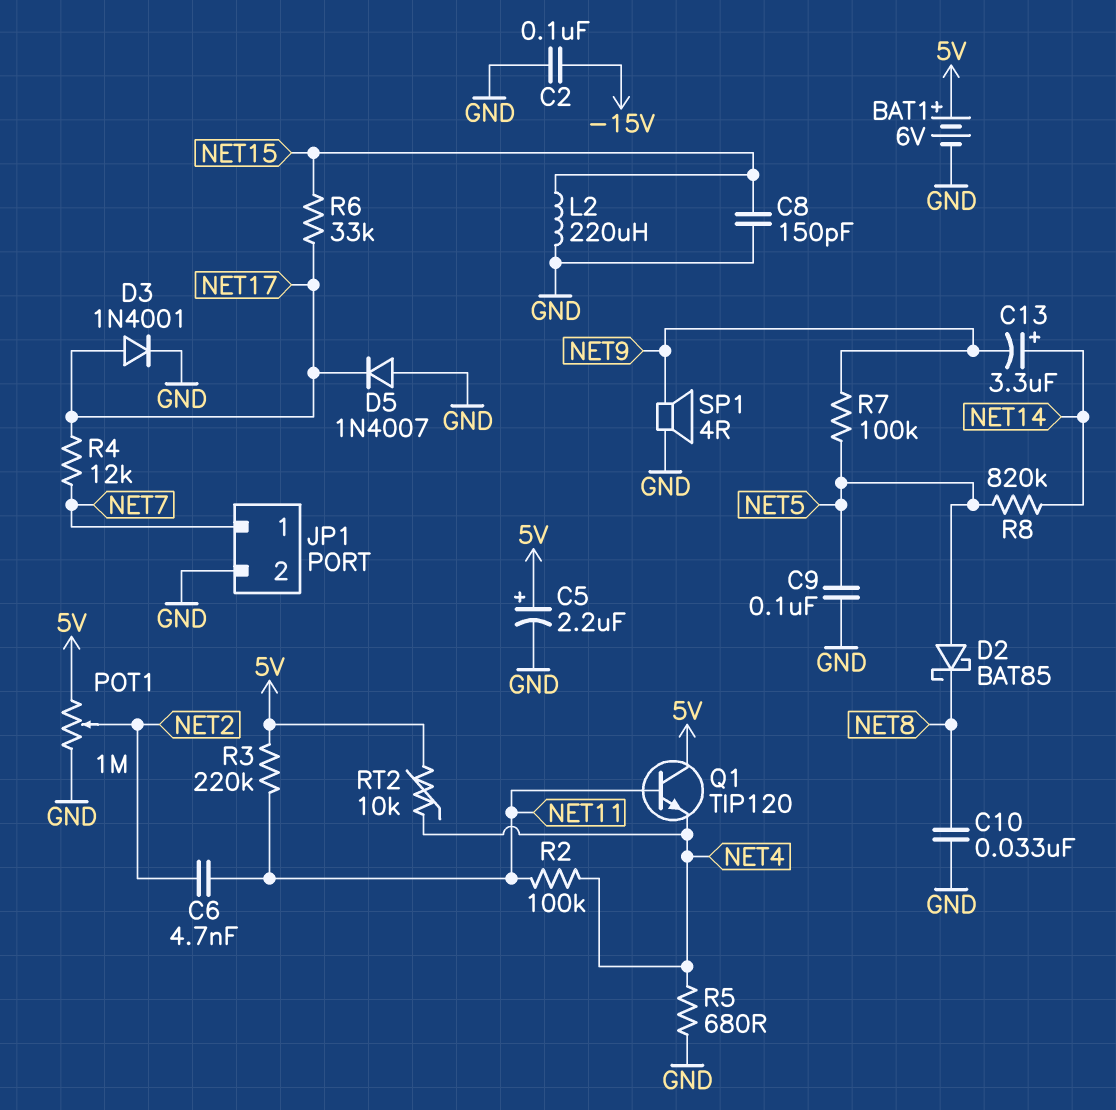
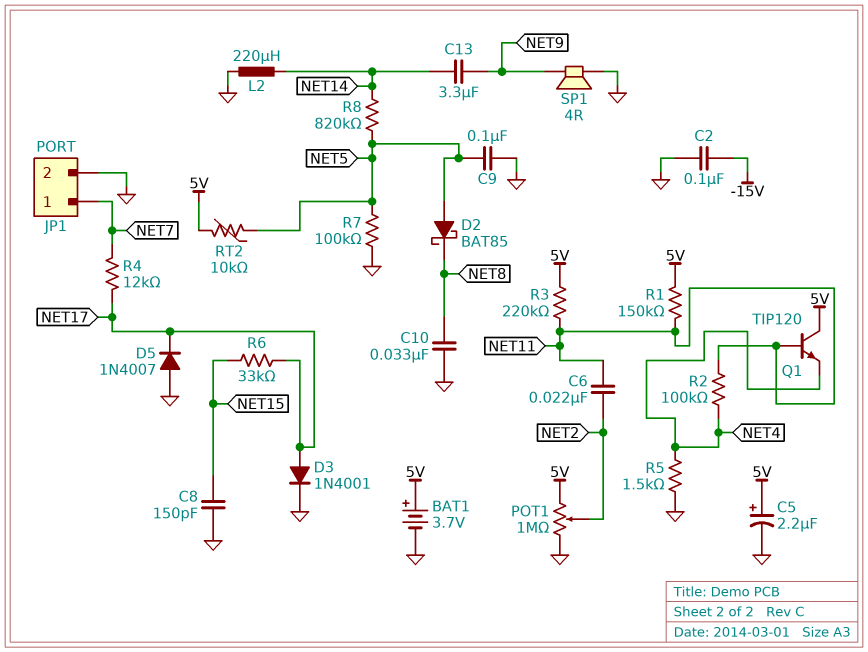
BAT1: 6V (plus 5V, minus GND) -> 3.7V (plus 5V, minus GND)
C6: 4.7nF (NET2, NET11) -> 22nF (NET2, NET11)
C13: 3.3uF (plus NET14, minus NET9) -> 3.3uF (NET9, NET14)
L2: 220uH (GND, NET15) -> 220uH (GND, NET14)
R1: none -> 150k (5V, NET11)
R5: 680 (GND, NET4) -> 1.5k (GND, NET4)
R7: 100k (NET5, NET9) -> 100k (GND, NET5)
RT2: 10k (5V, NET4) -> 10k (5V, NET5)

